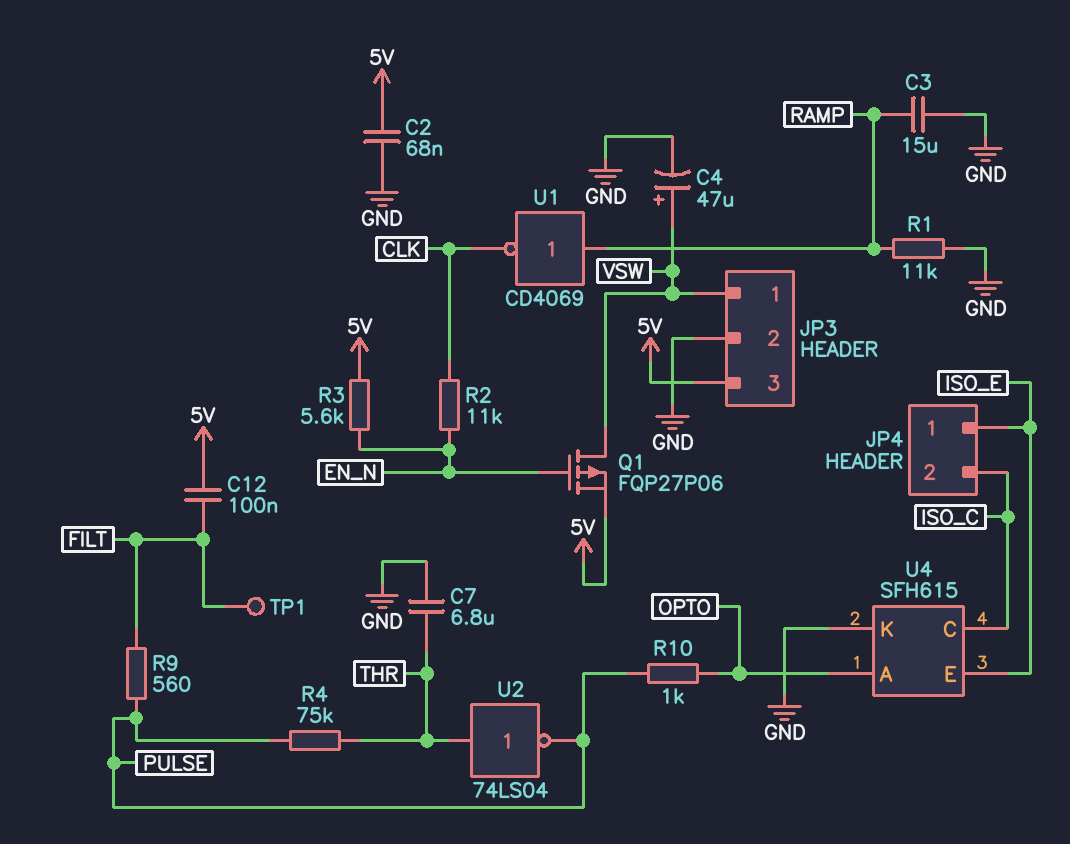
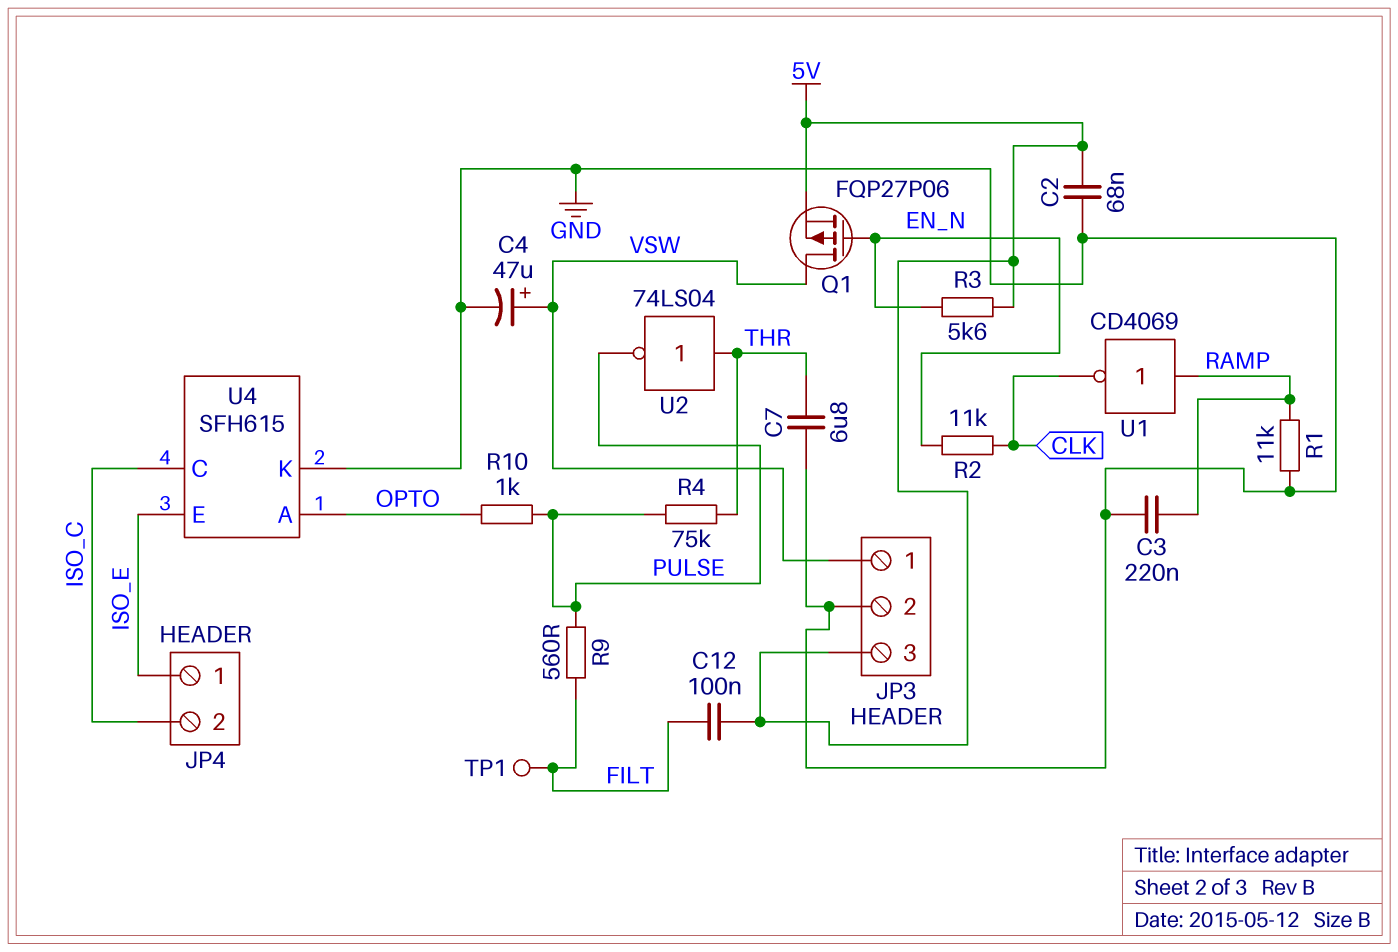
C3: 15uF (GND, RAMP) -> 220nF (GND, RAMP)

